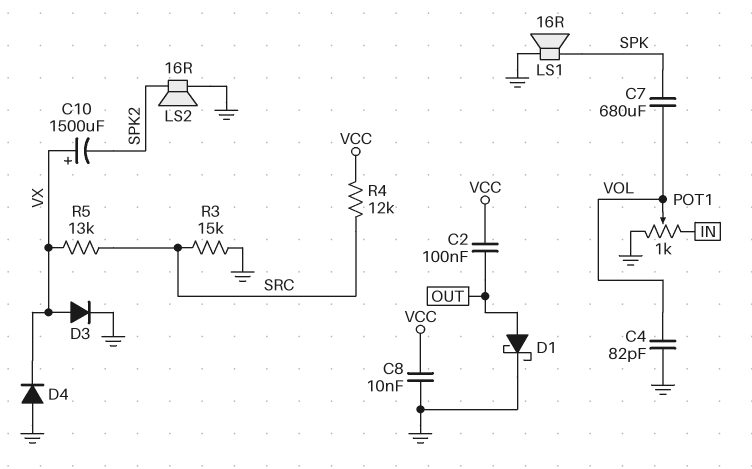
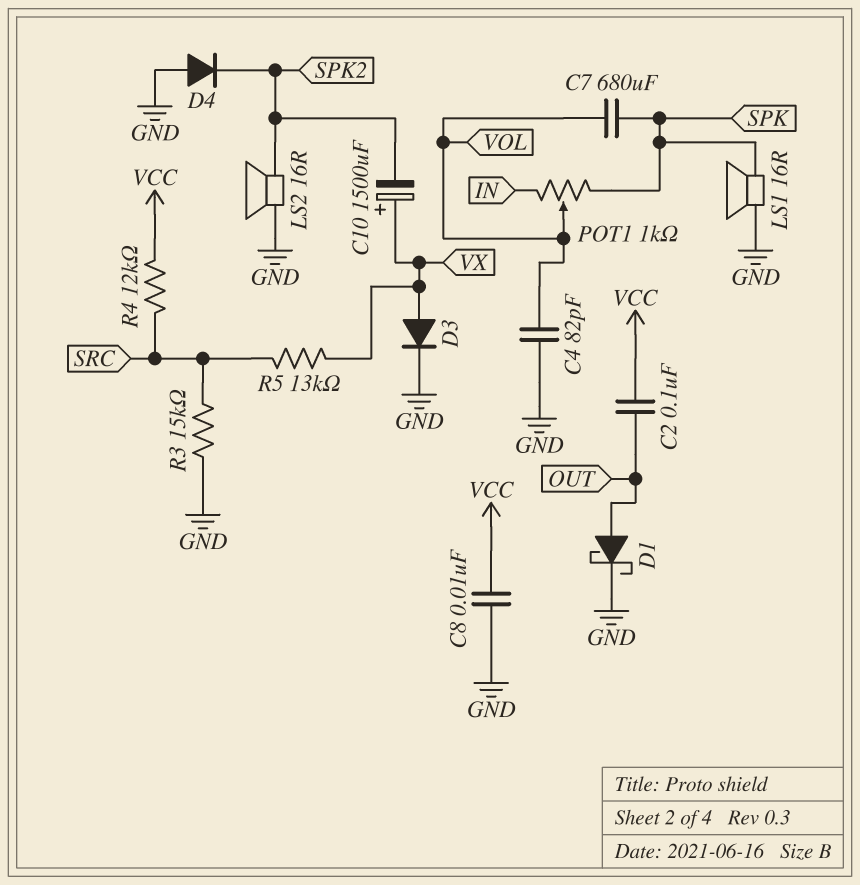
D4: diode (A GND, K VX) -> diode (A GND, K SPK2)
POT1: 1k (GND, IN, wiper VOL) -> 1k (IN, SPK, wiper VOL)

